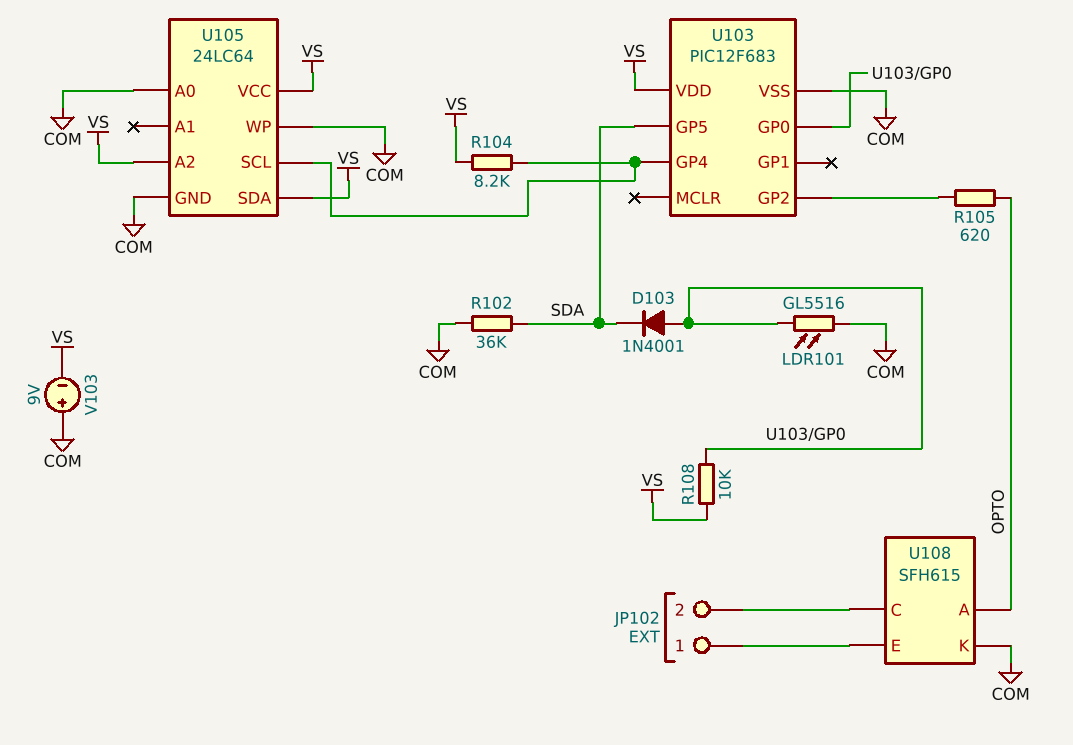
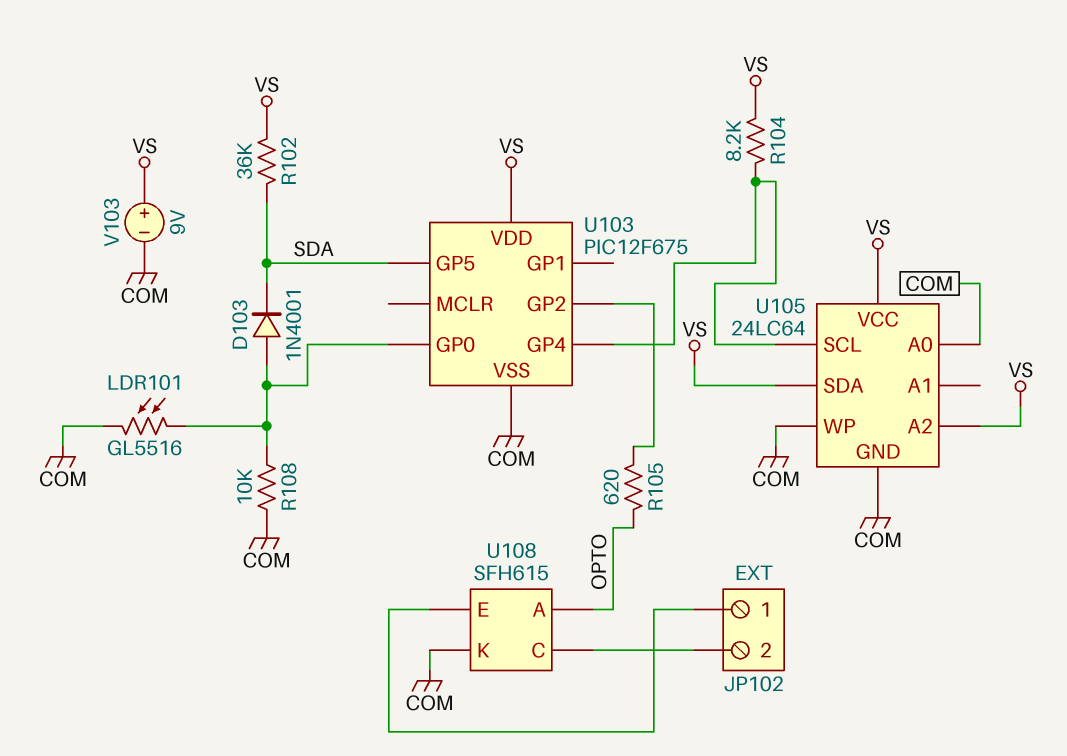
R102: 36k (COM, SDA) -> 36k (SDA, VS)
R108: 10k (U103/GP0, VS) -> 10k (COM, U103/GP0)
U103: PIC12F683 -> PIC12F675
V103: 9V (plus COM, minus VS) -> 9V (plus VS, minus COM)

